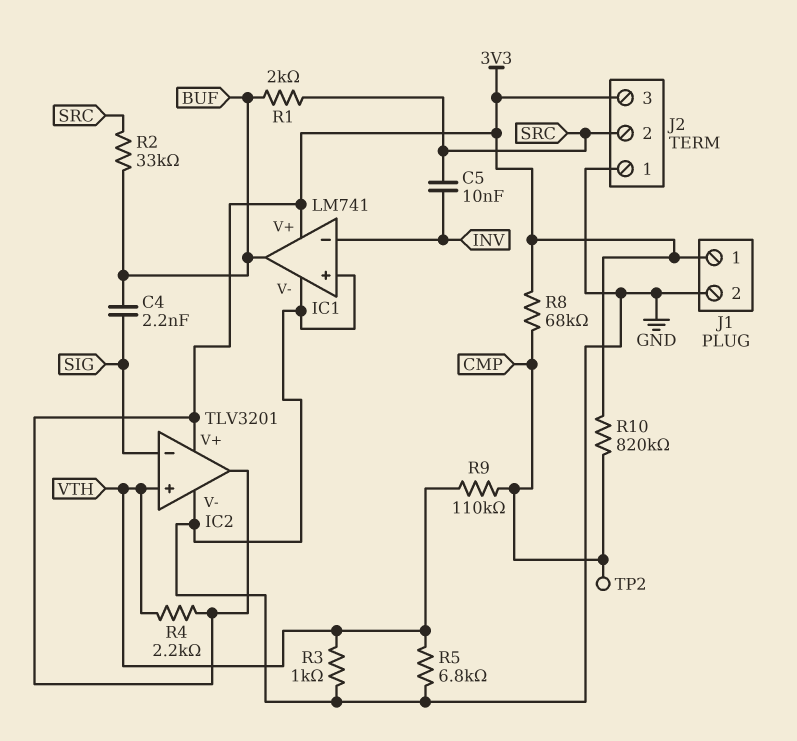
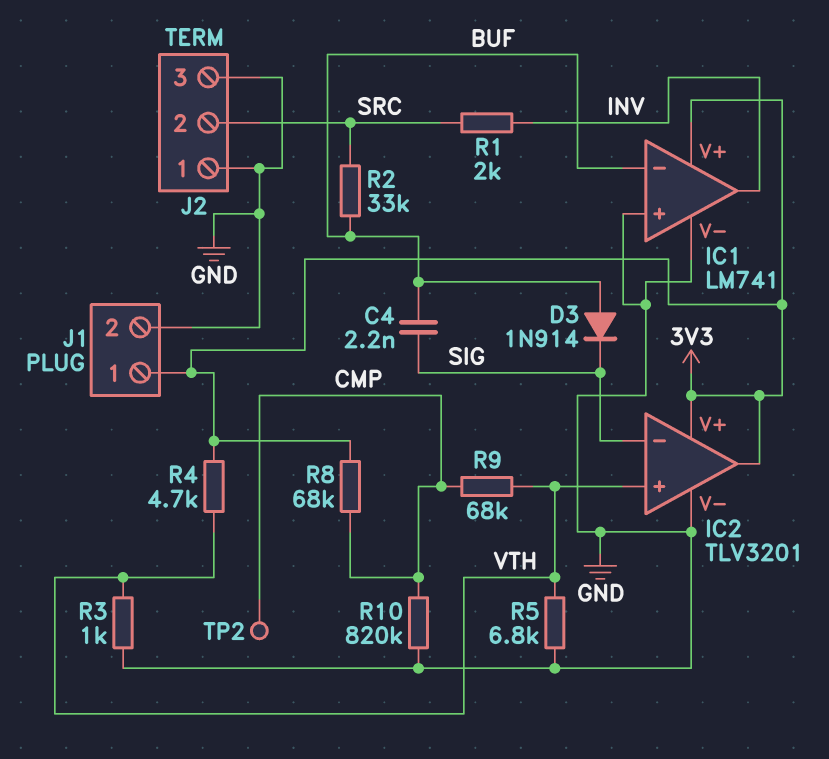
C5: 10nF (INV, SRC) -> none
D3: none -> diode 1N914 (A BUF, K SIG)
IC1 pin in-: INV -> BUF
IC1 pin out: BUF -> INV
J2 pin 3: 3V3 -> GND
R1: 2k (BUF, SRC) -> 2k (INV, SRC)
R4: 2.2k (3V3, VTH) -> 4.7k (3V3, VTH)
R9: 110k (CMP, VTH) -> 68k (CMP, VTH)
R10: 820k (3V3, CMP) -> 820k (CMP, GND)

